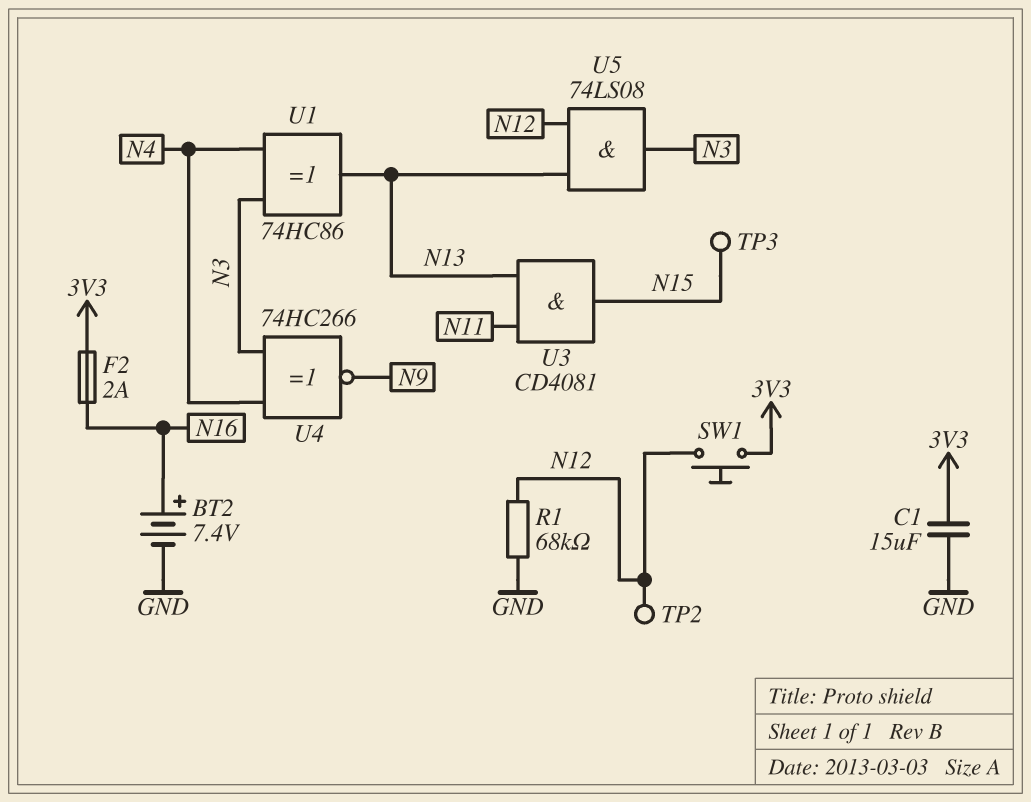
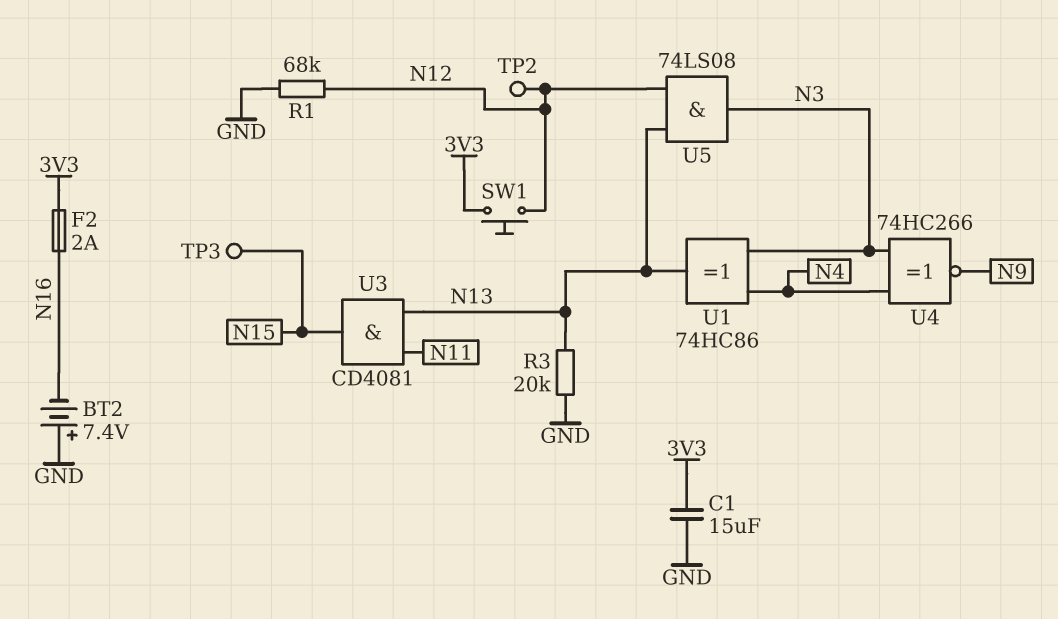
BT2: 7.4V (plus N16, minus GND) -> 7.4V (plus GND, minus N16)
R3: none -> 20k (GND, N13)

